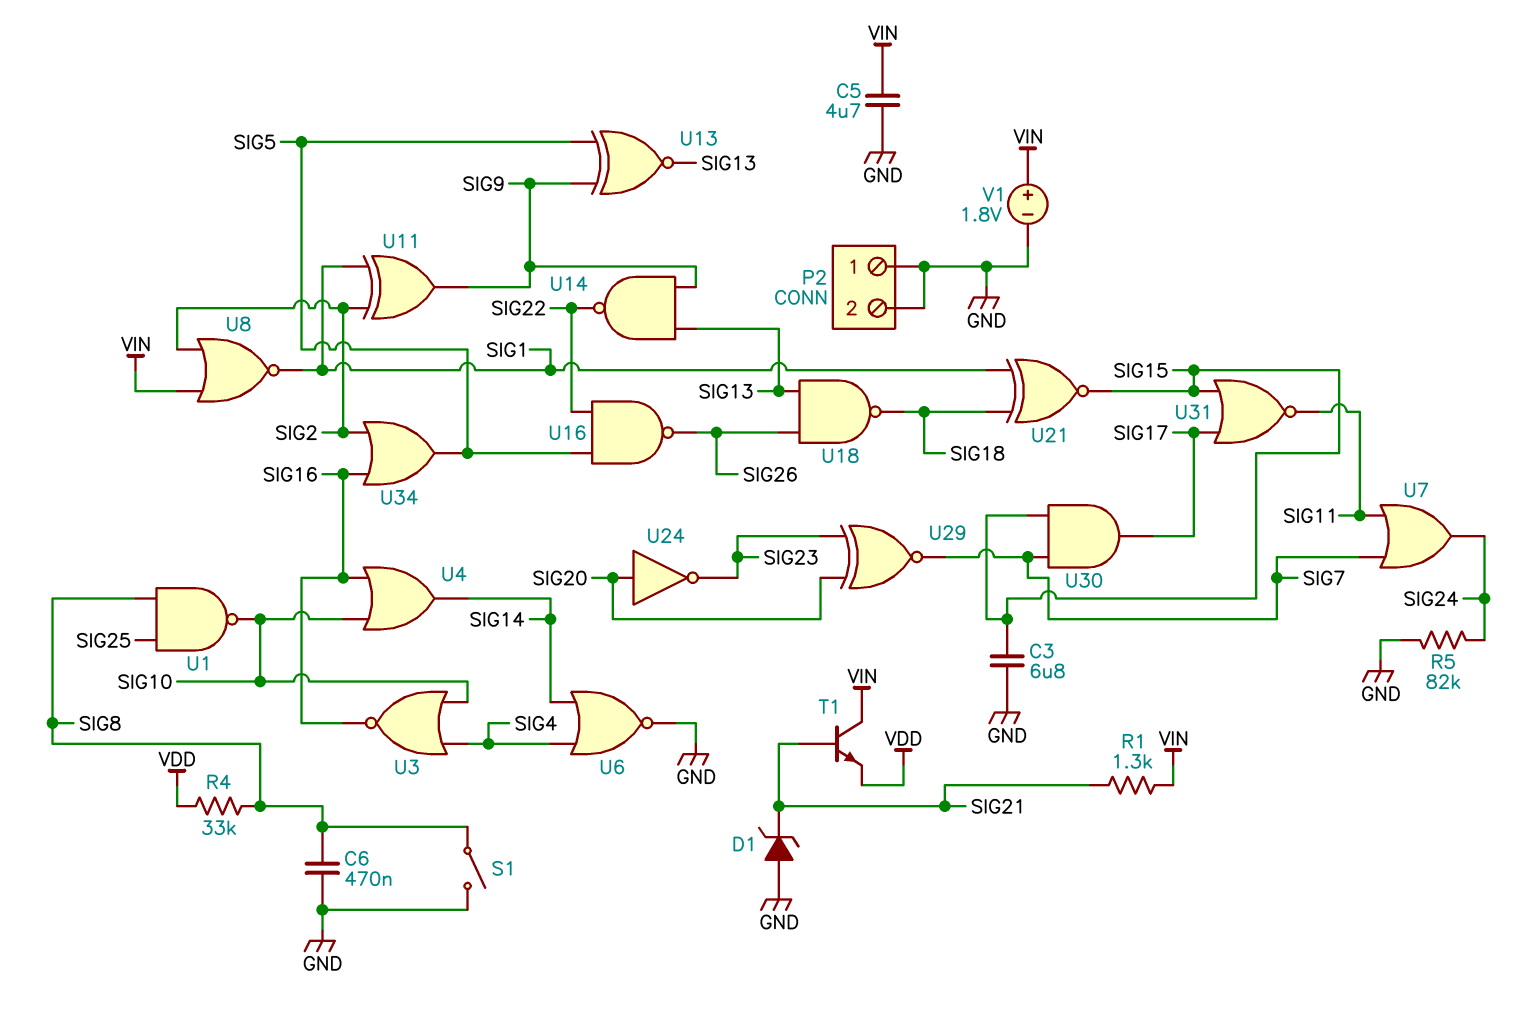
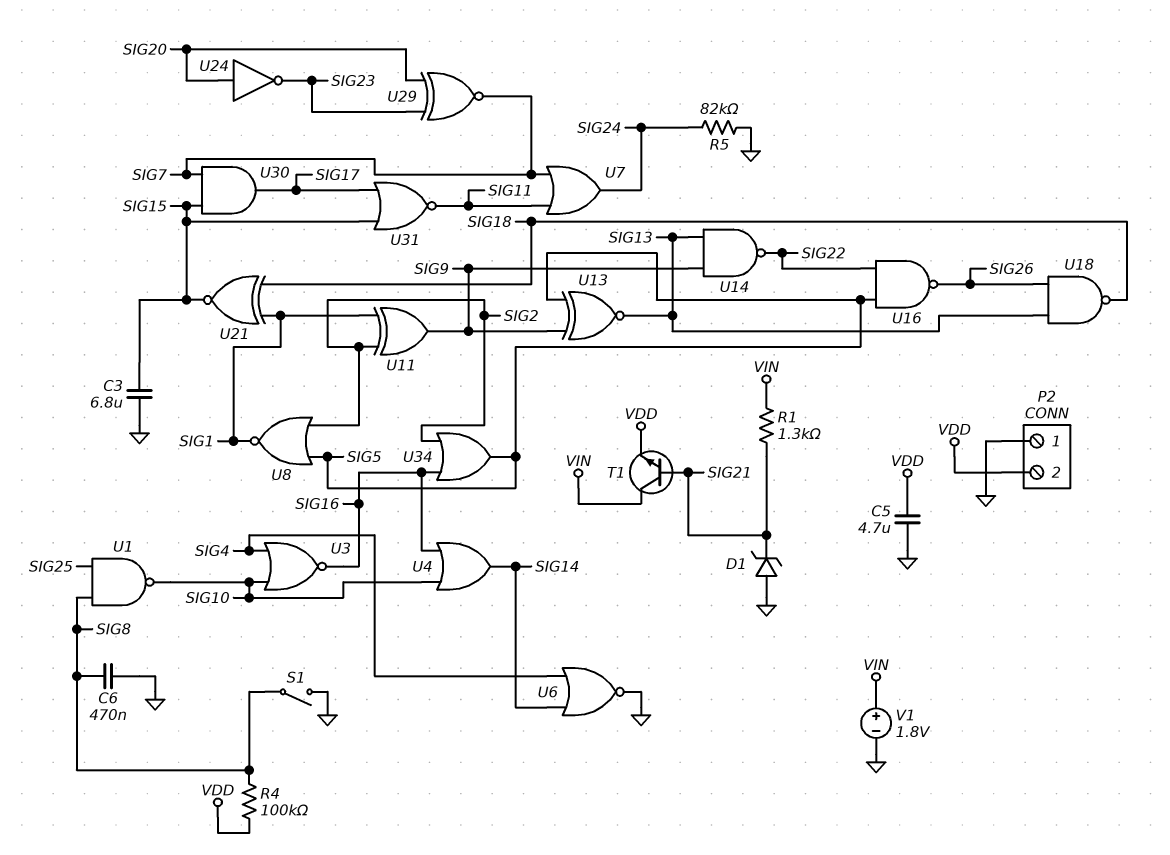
C5: 4.7uF (GND, VIN) -> 4.7uF (GND, VDD)
P2 pin 2: GND -> VDD
R4: 33k (SIG8, VDD) -> 100k (SIG8, VDD)
U8: NOR (in SIG2, in VIN, out SIG1) -> NOR (in SIG2, in SIG5, out SIG1)

